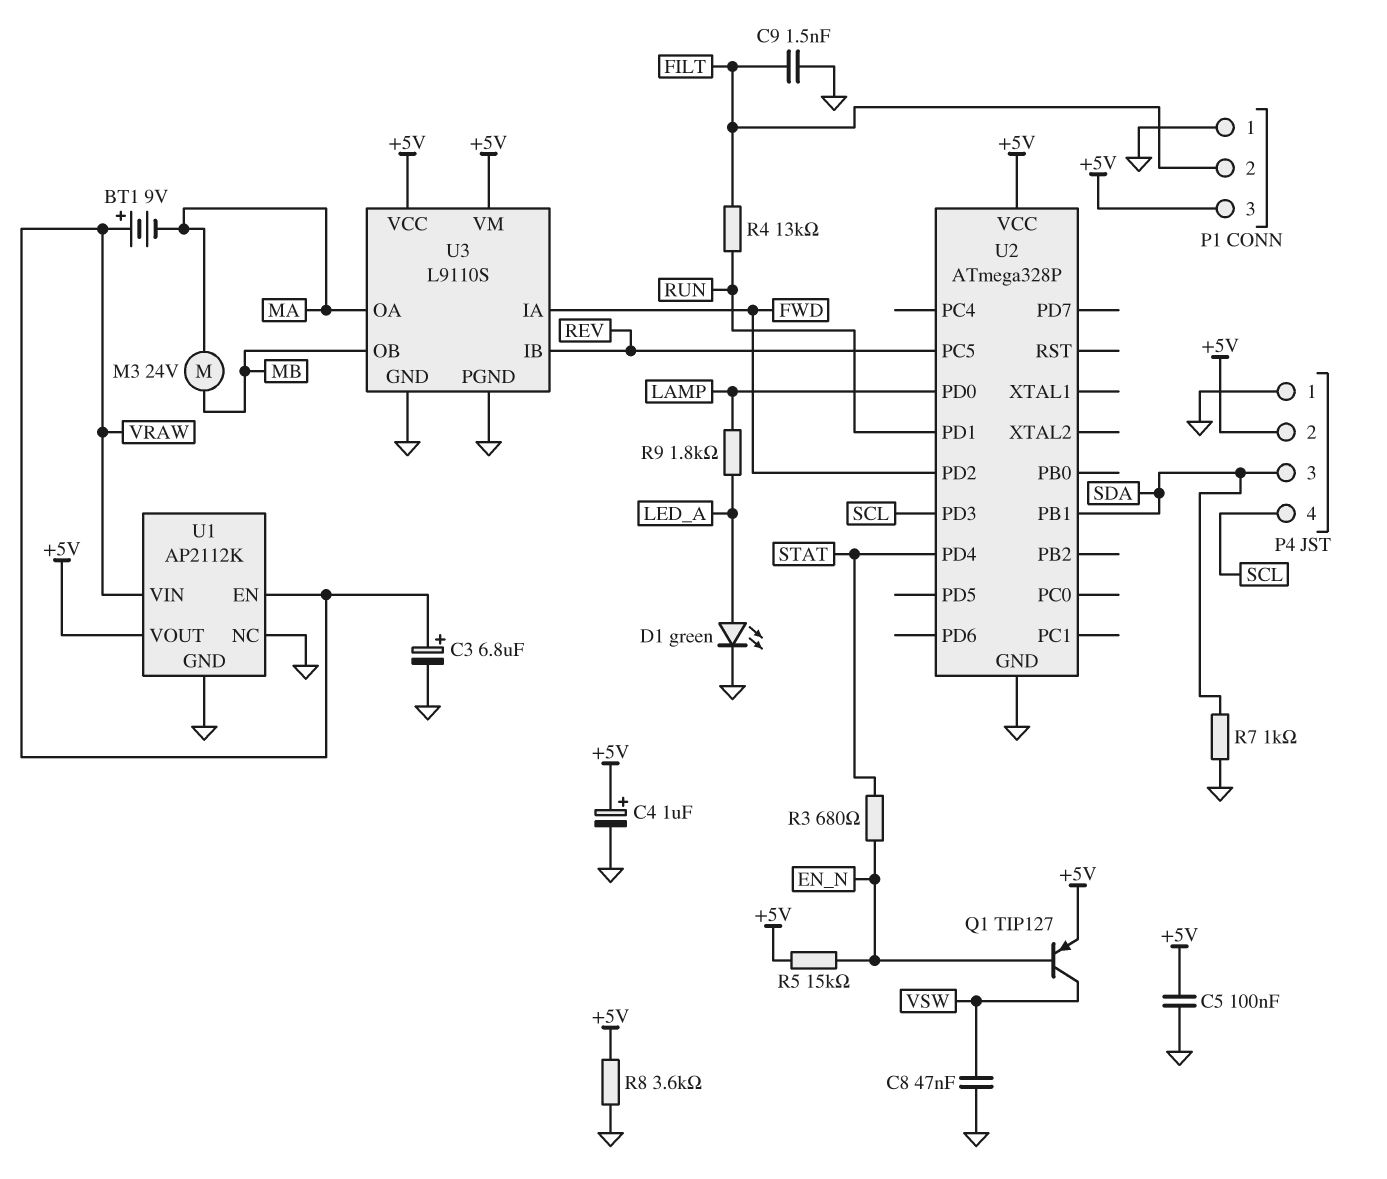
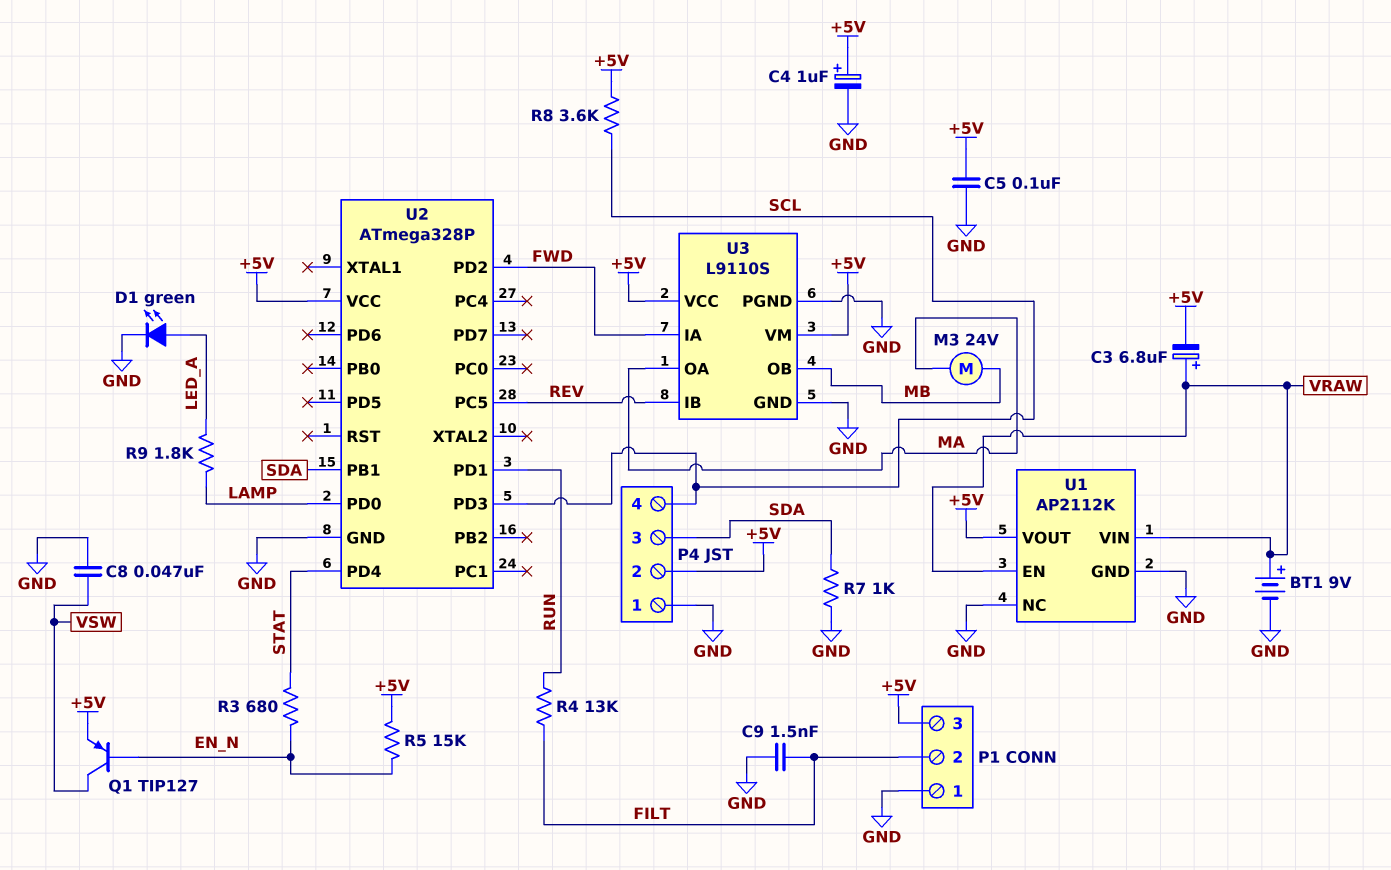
BT1: 9V (plus VRAW, minus MA) -> 9V (plus VRAW, minus GND)
C3: 6.8uF (plus VRAW, minus GND) -> 6.8uF (plus VRAW, minus +5V)
R8: 3.6k (+5V, GND) -> 3.6k (+5V, SCL)

